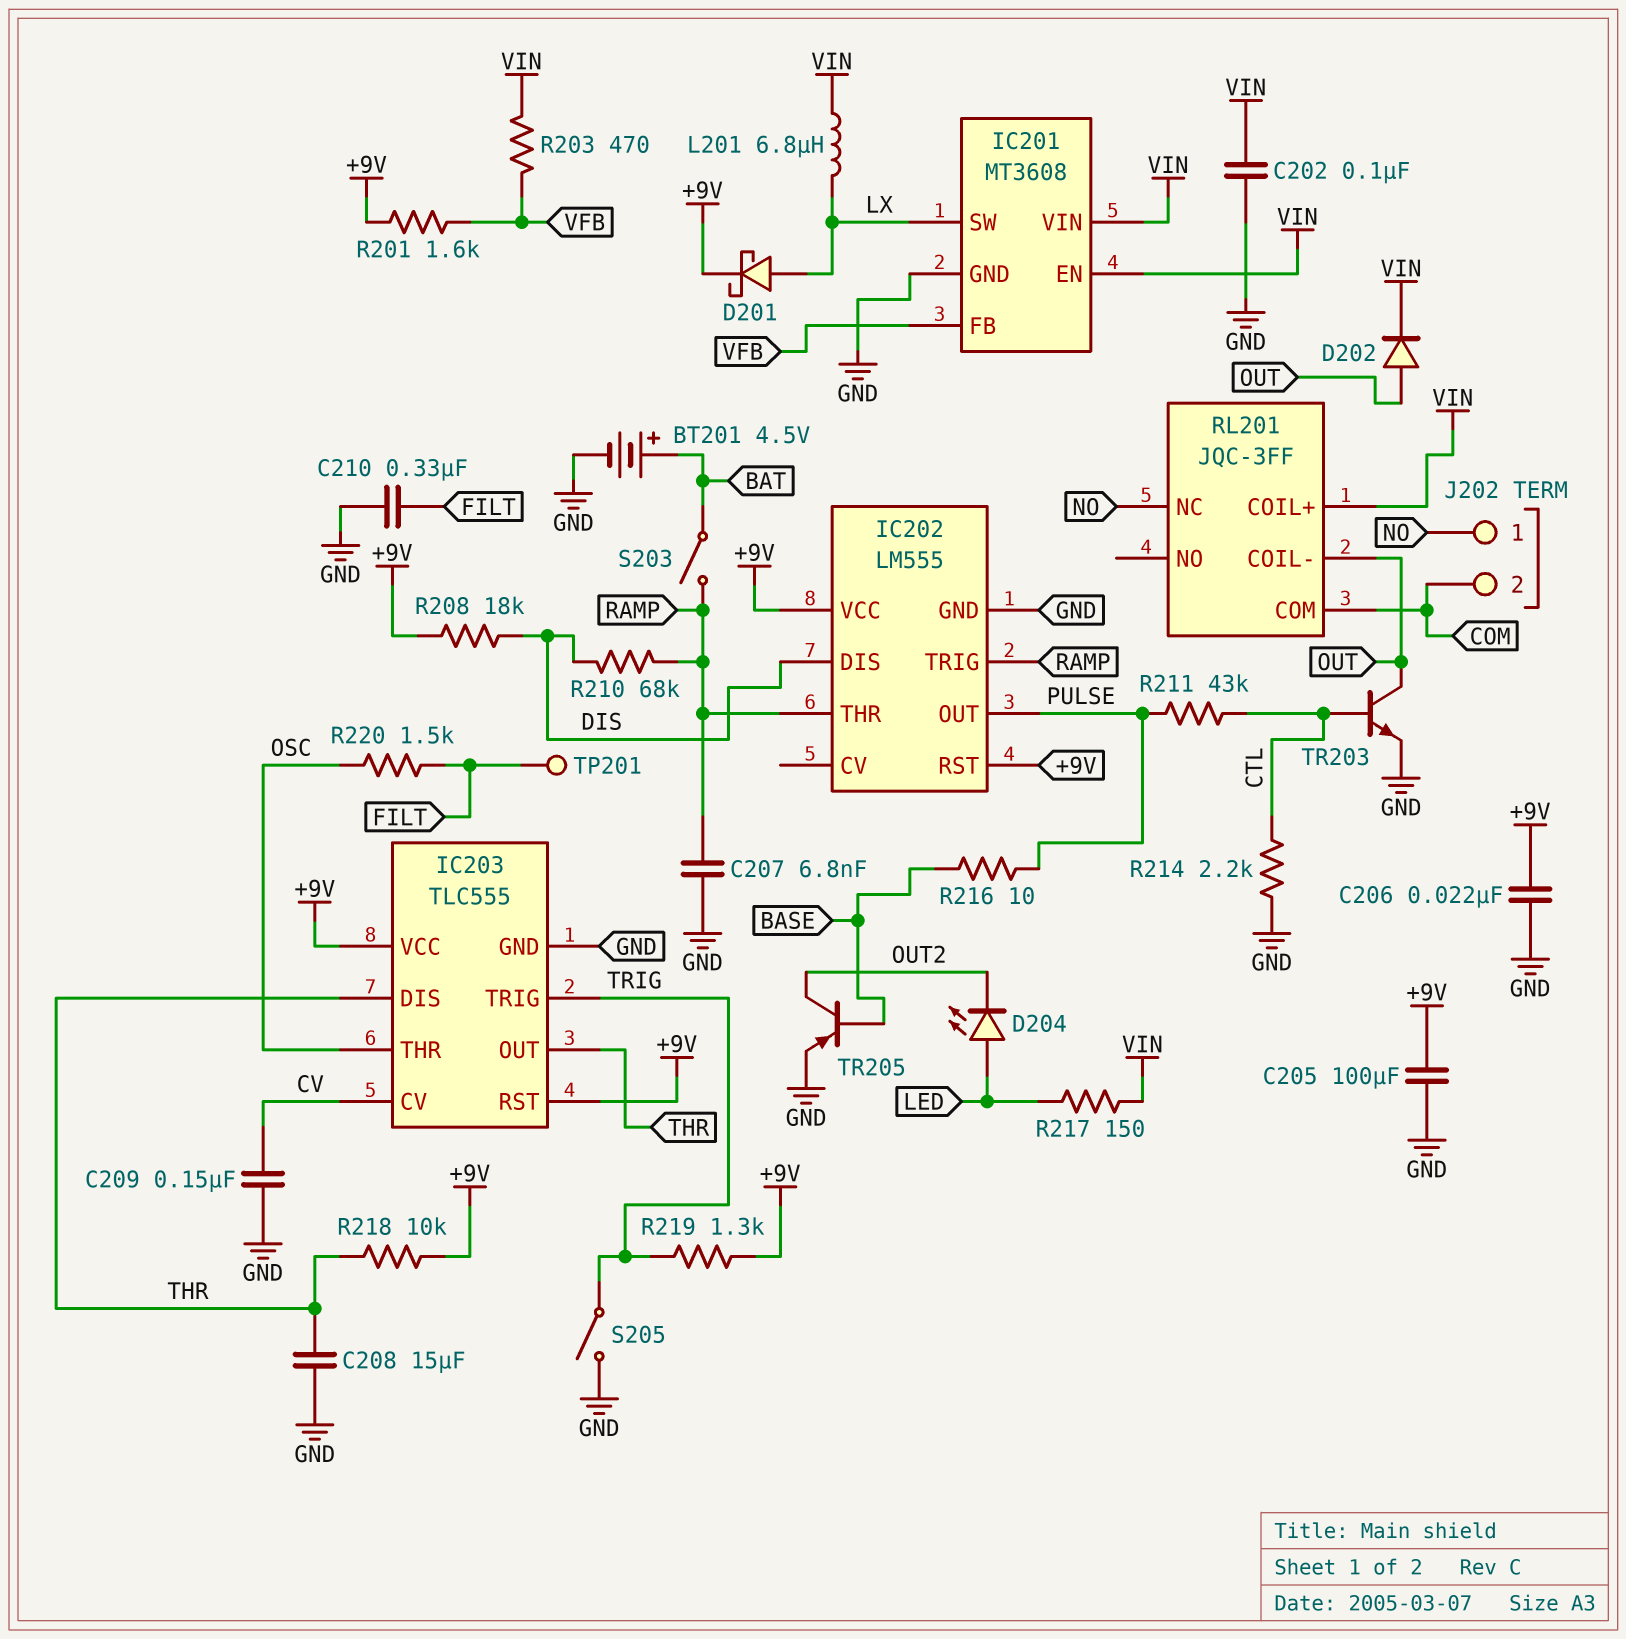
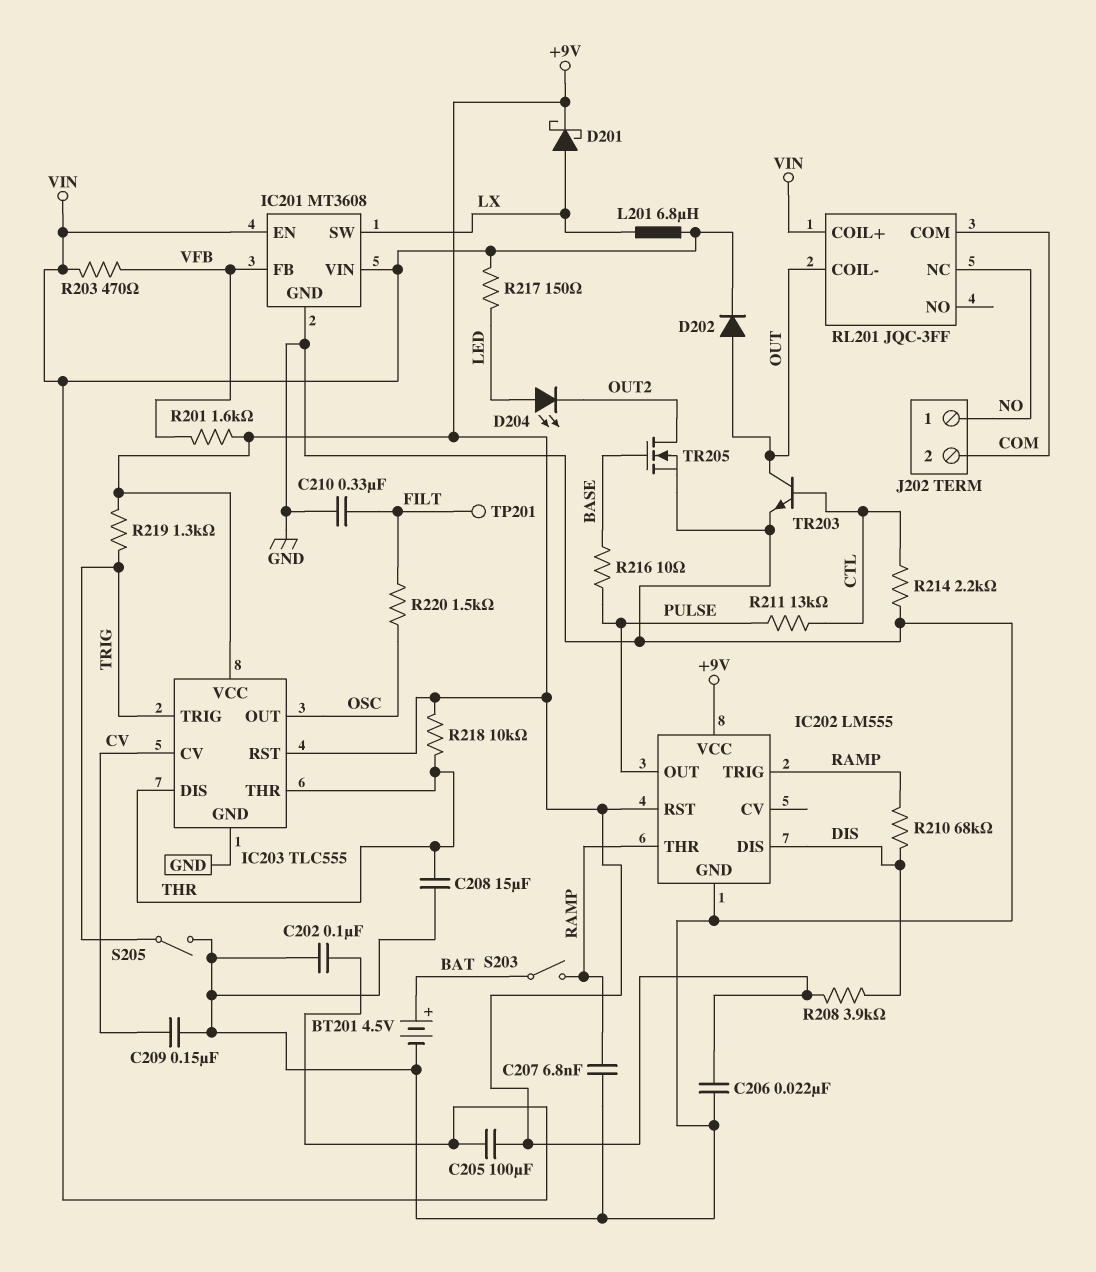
C205: 100uF (+9V, GND) -> 100uF (+9V, VIN)
IC203 pin OUT: THR -> OSC
IC203 pin THR: OSC -> THR
R208: 18k (+9V, DIS) -> 3.9k (+9V, DIS)
R211: 43k (CTL, PULSE) -> 13k (CTL, PULSE)
TR205: PNP (B BASE, C OUT2, E GND) -> NMOS (G BASE, D OUT2, S GND)

